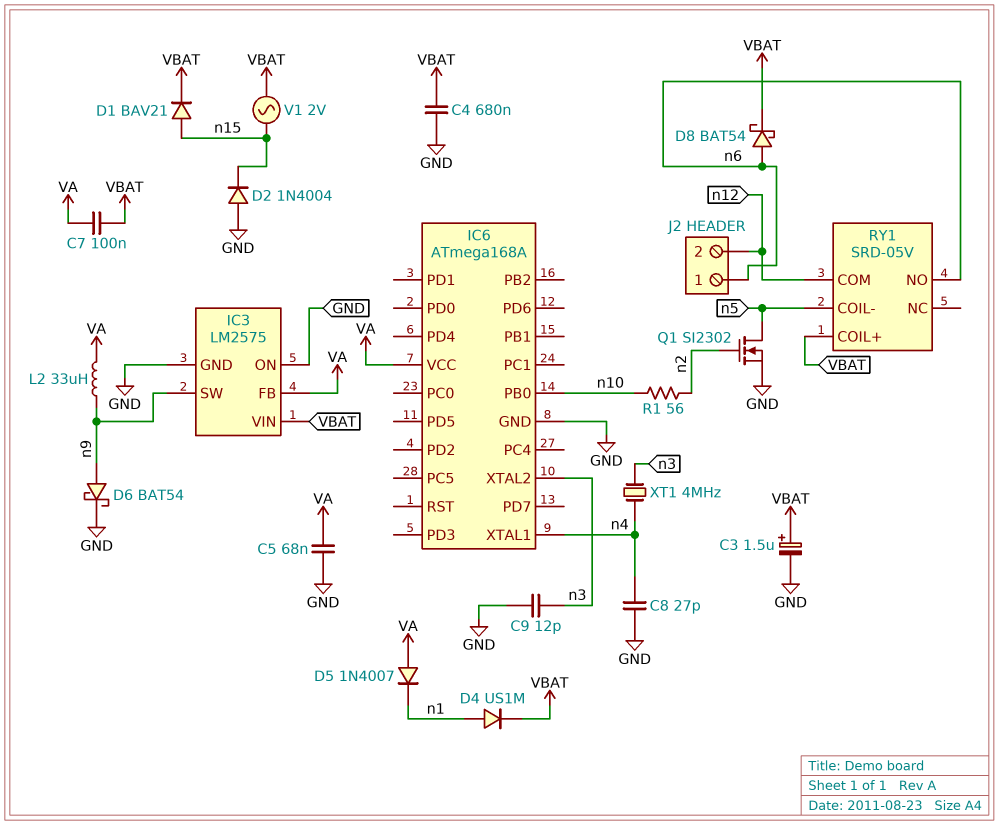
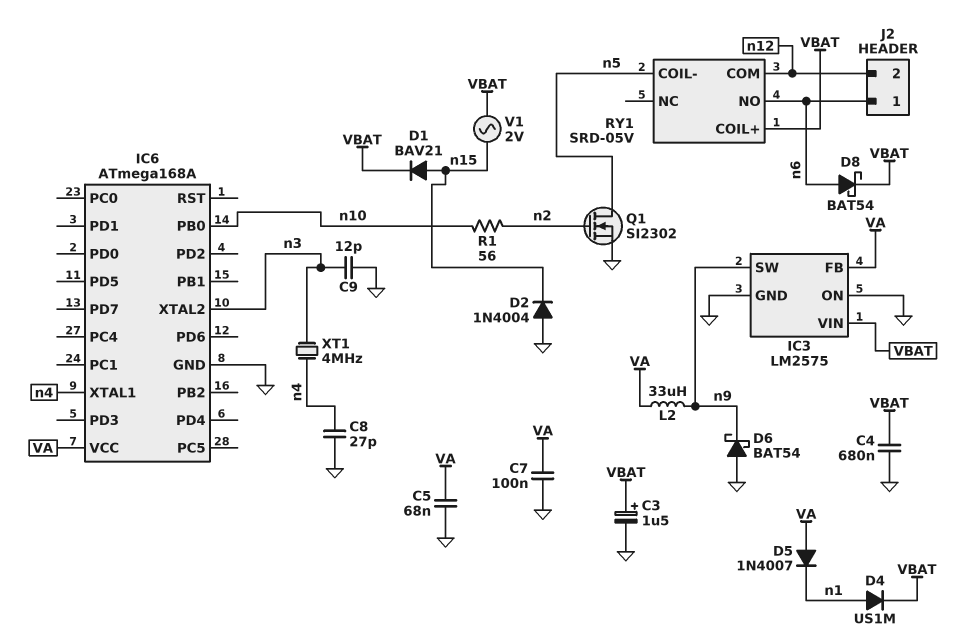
C7: 100nF (VA, VBAT) -> 100nF (GND, VA)
D6: schottky BAT54 (A n9, K GND) -> schottky BAT54 (A GND, K n9)

